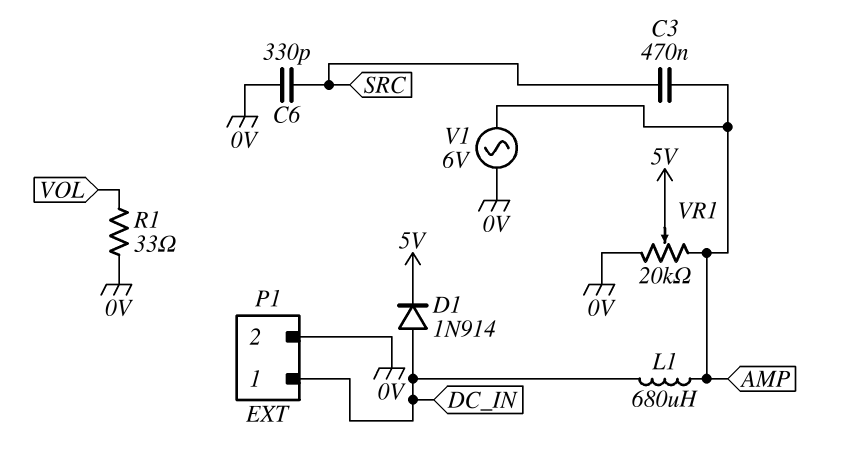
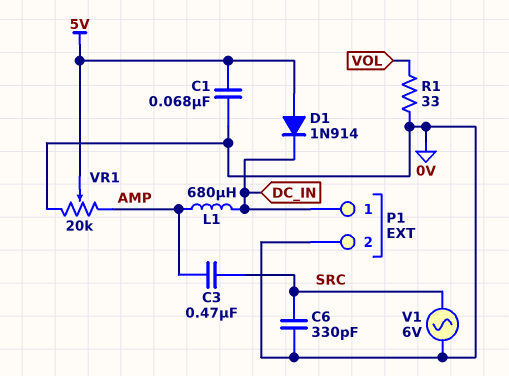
C1: none -> 68nF (0V, 5V)
D1: diode 1N914 (A DC_IN, K 5V) -> diode 1N914 (A 5V, K DC_IN)
V1: AC 6V (0V, AMP) -> AC 6V (0V, SRC)

